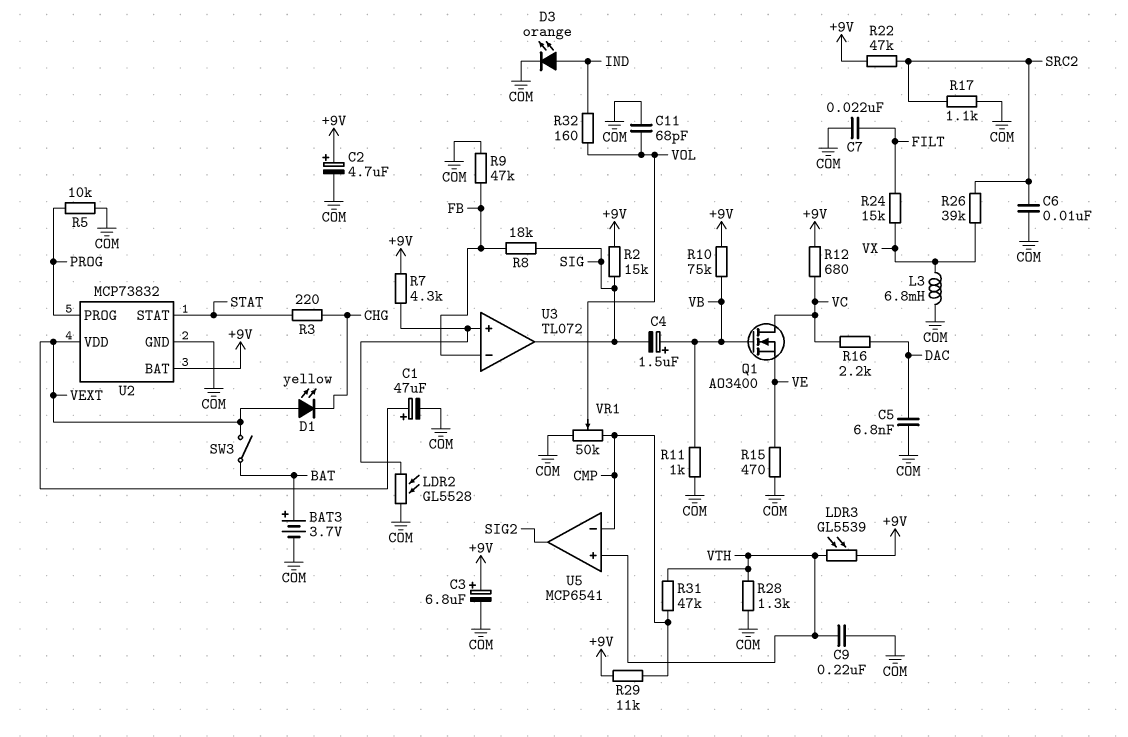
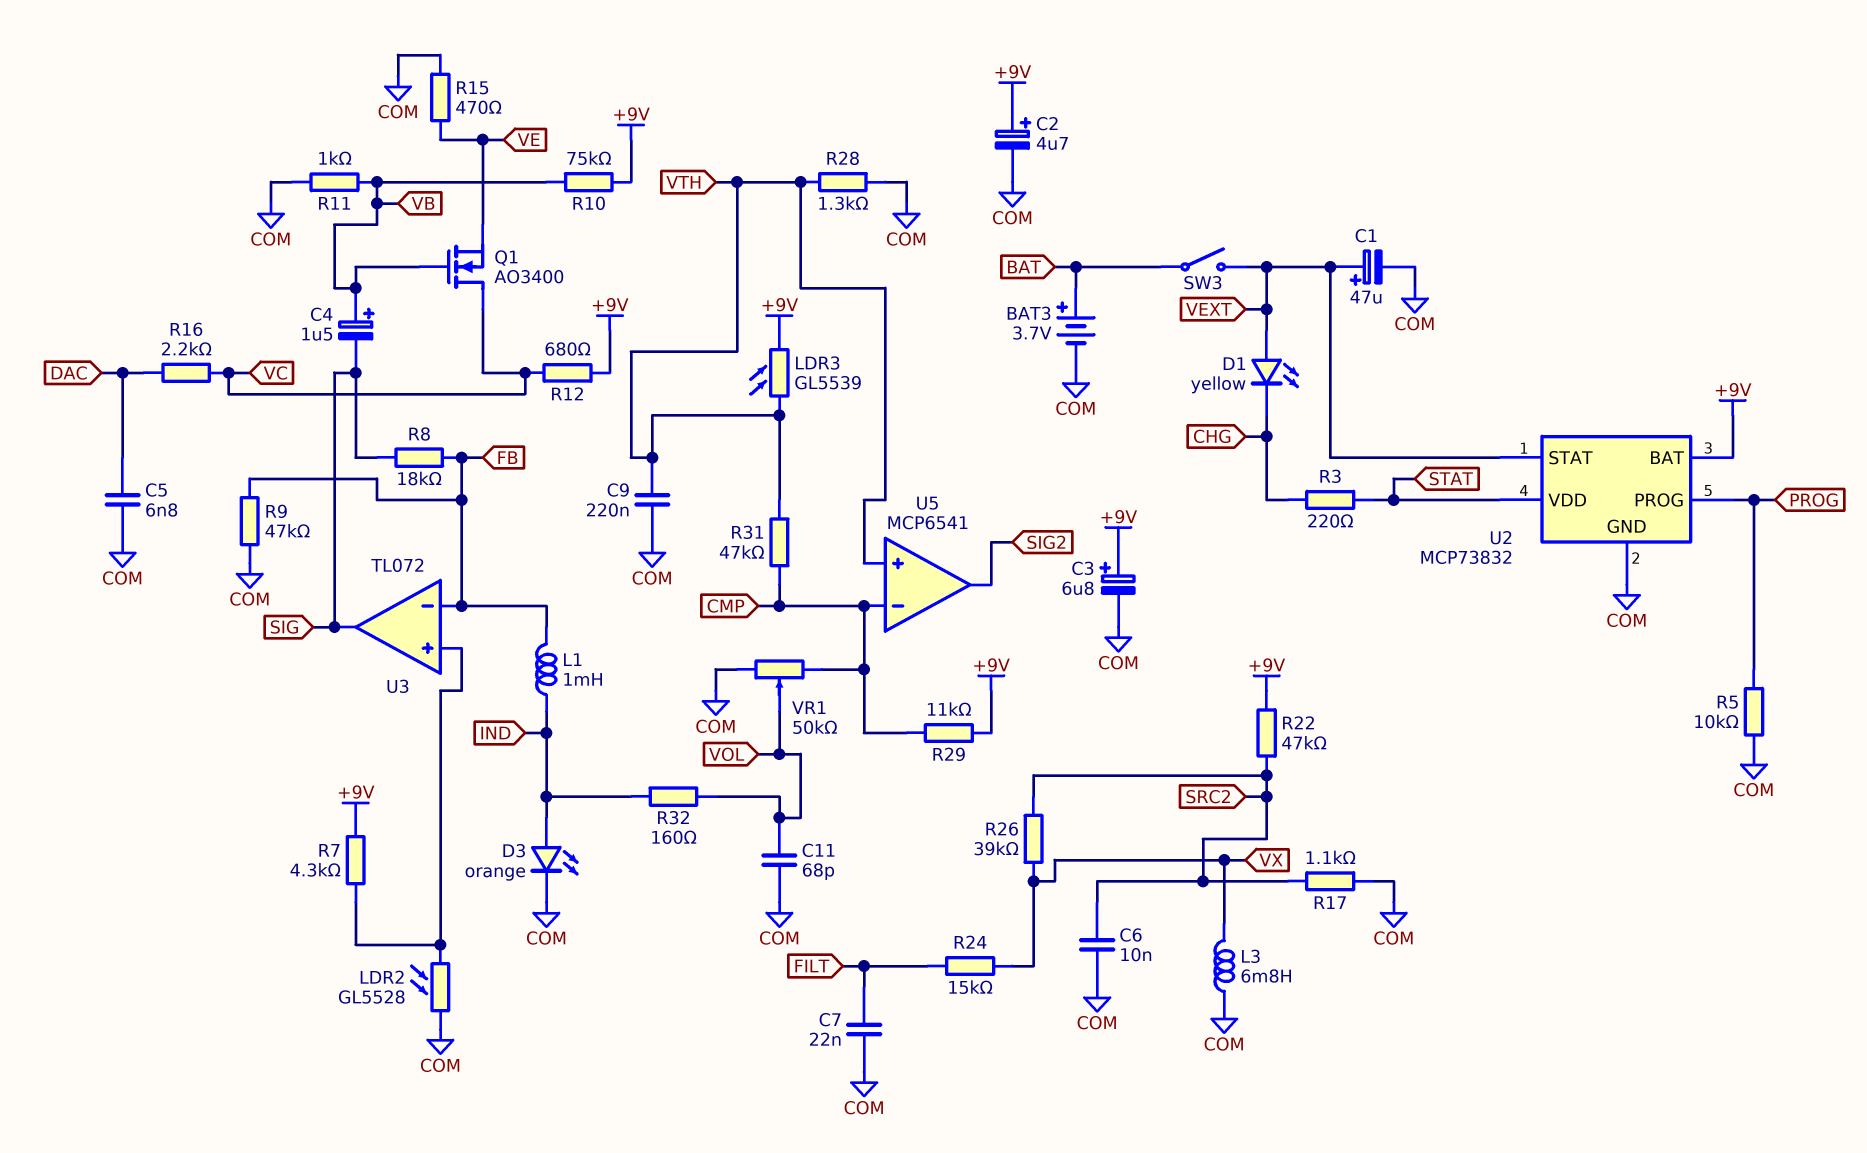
L1: none -> 1mH (FB, IND)
R2: 15k (+9V, SIG) -> none
U2 pin STAT: STAT -> VEXT
U2 pin VDD: VEXT -> STAT

